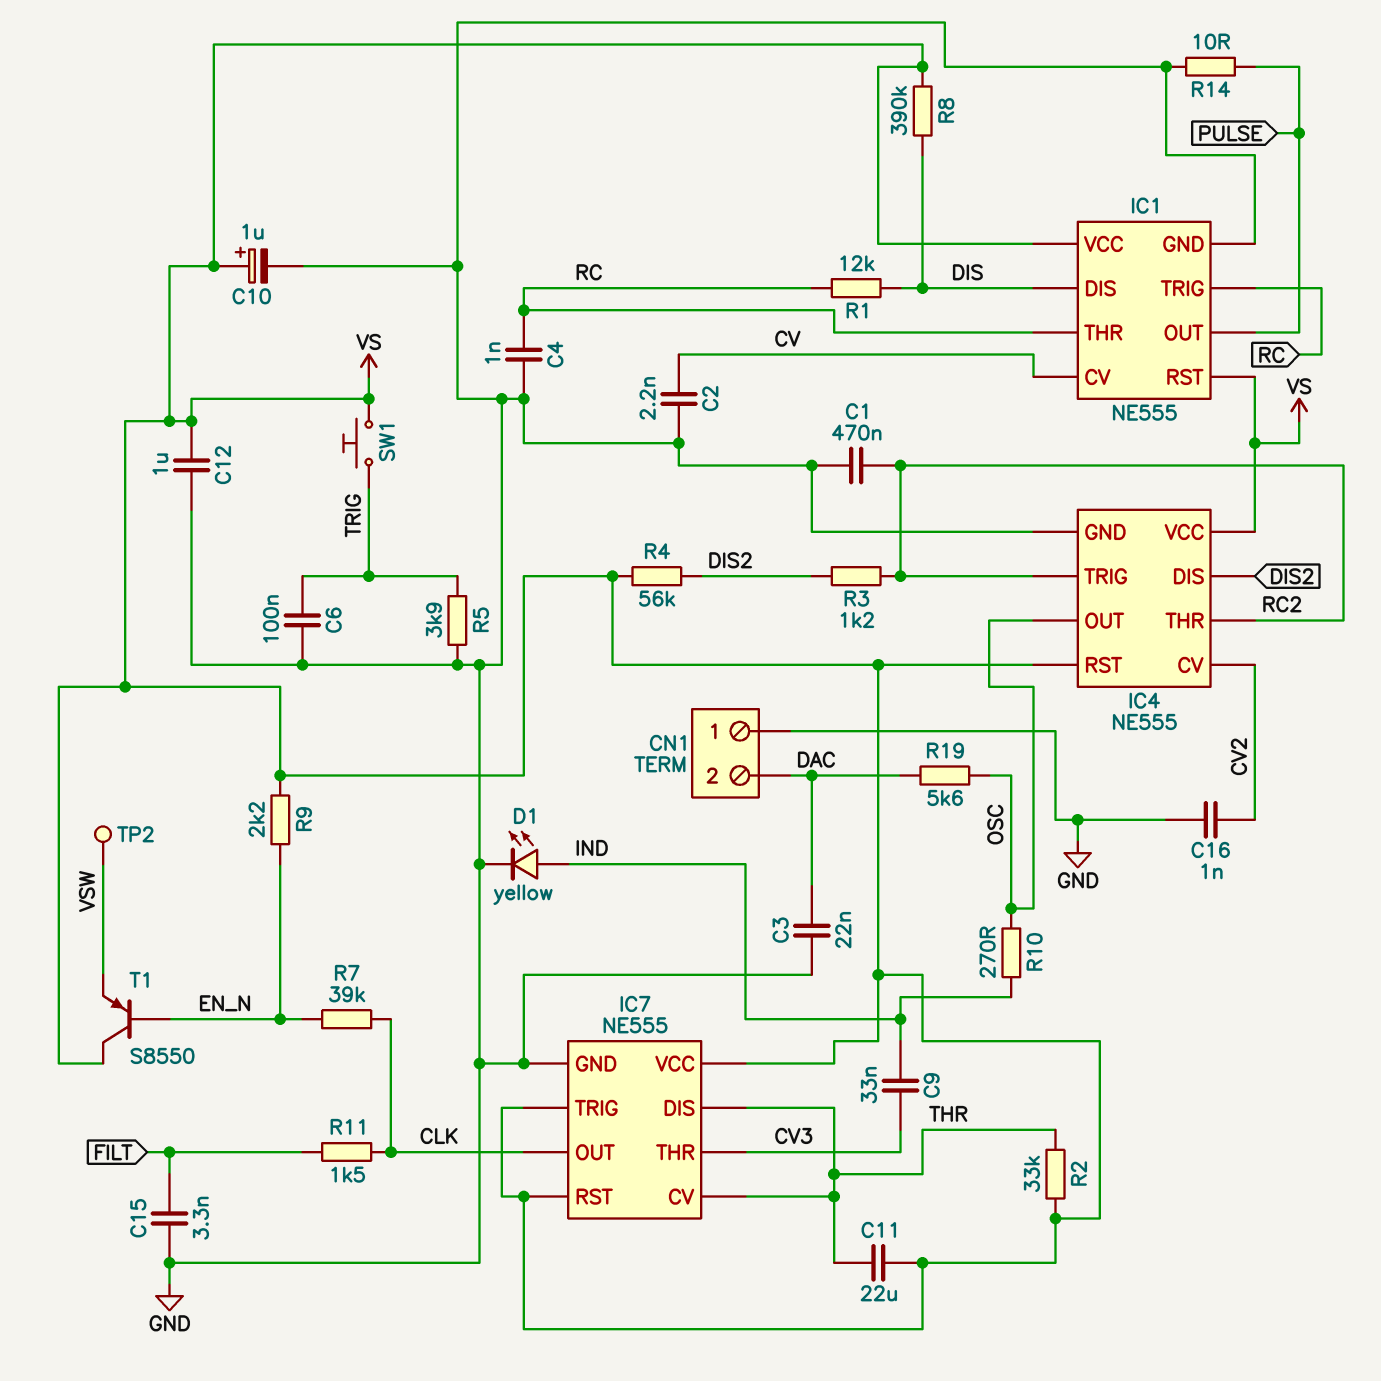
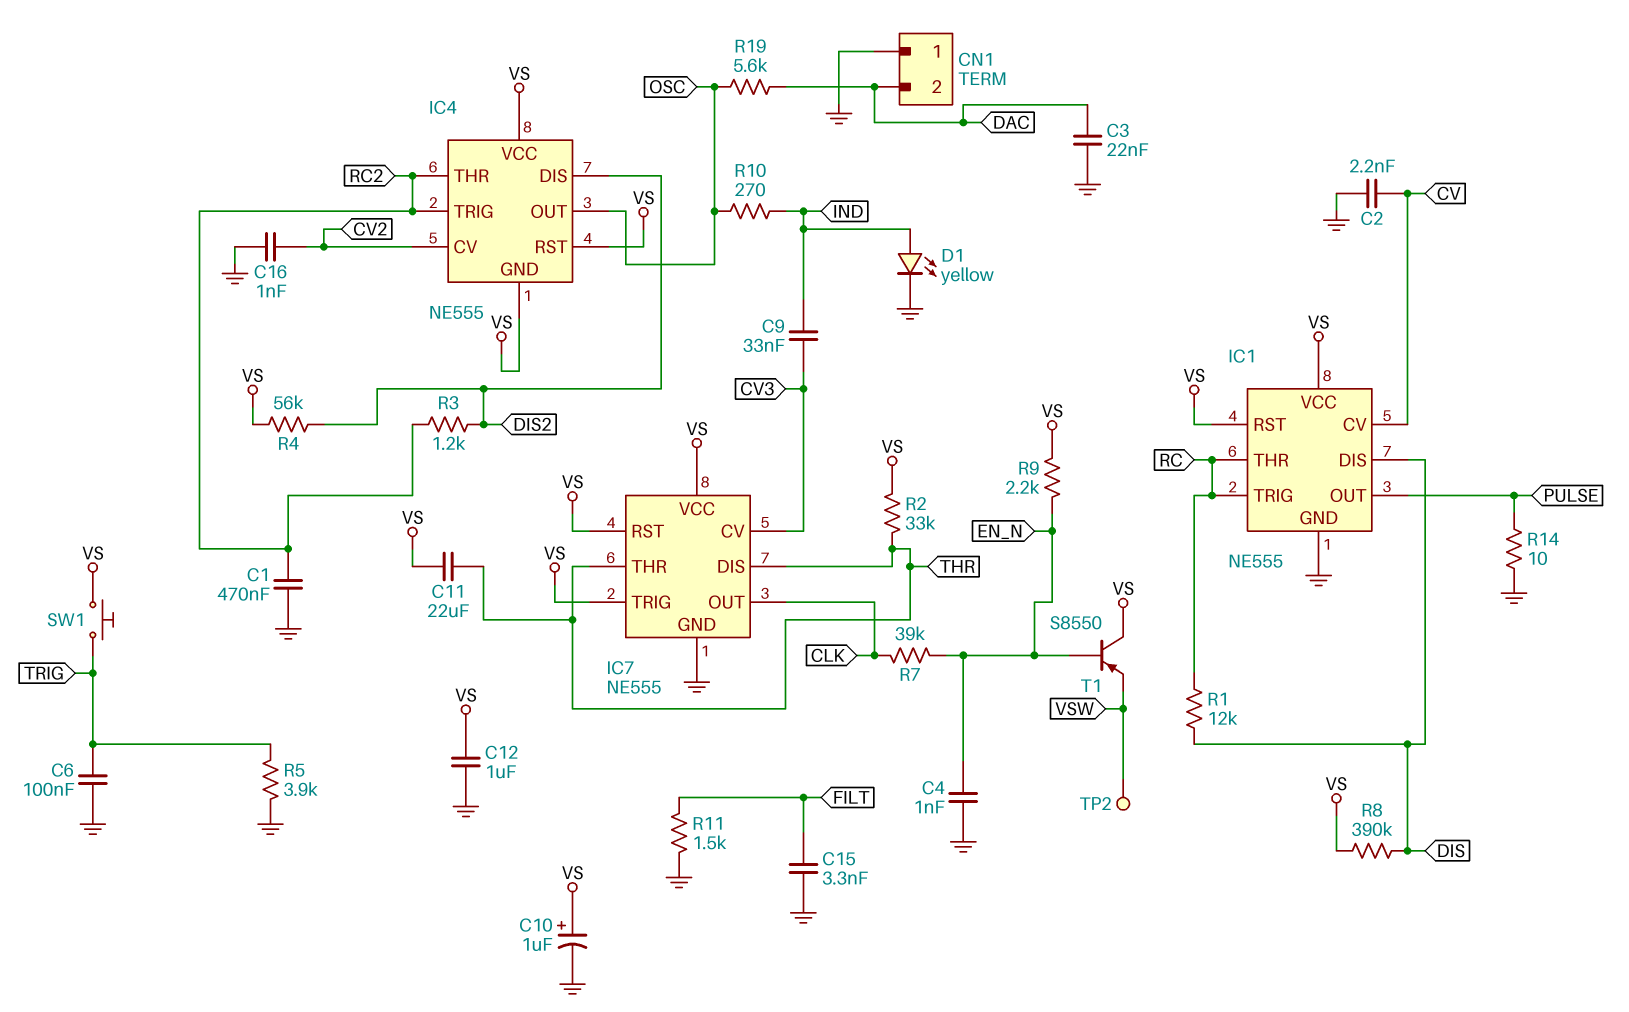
C4: 1nF (GND, RC) -> 1nF (EN_N, GND)
IC4 pin GND: GND -> VS
IC7 pin CV: THR -> CV3
IC7 pin THR: CV3 -> THR
R11: 1.5k (CLK, FILT) -> 1.5k (FILT, GND)

